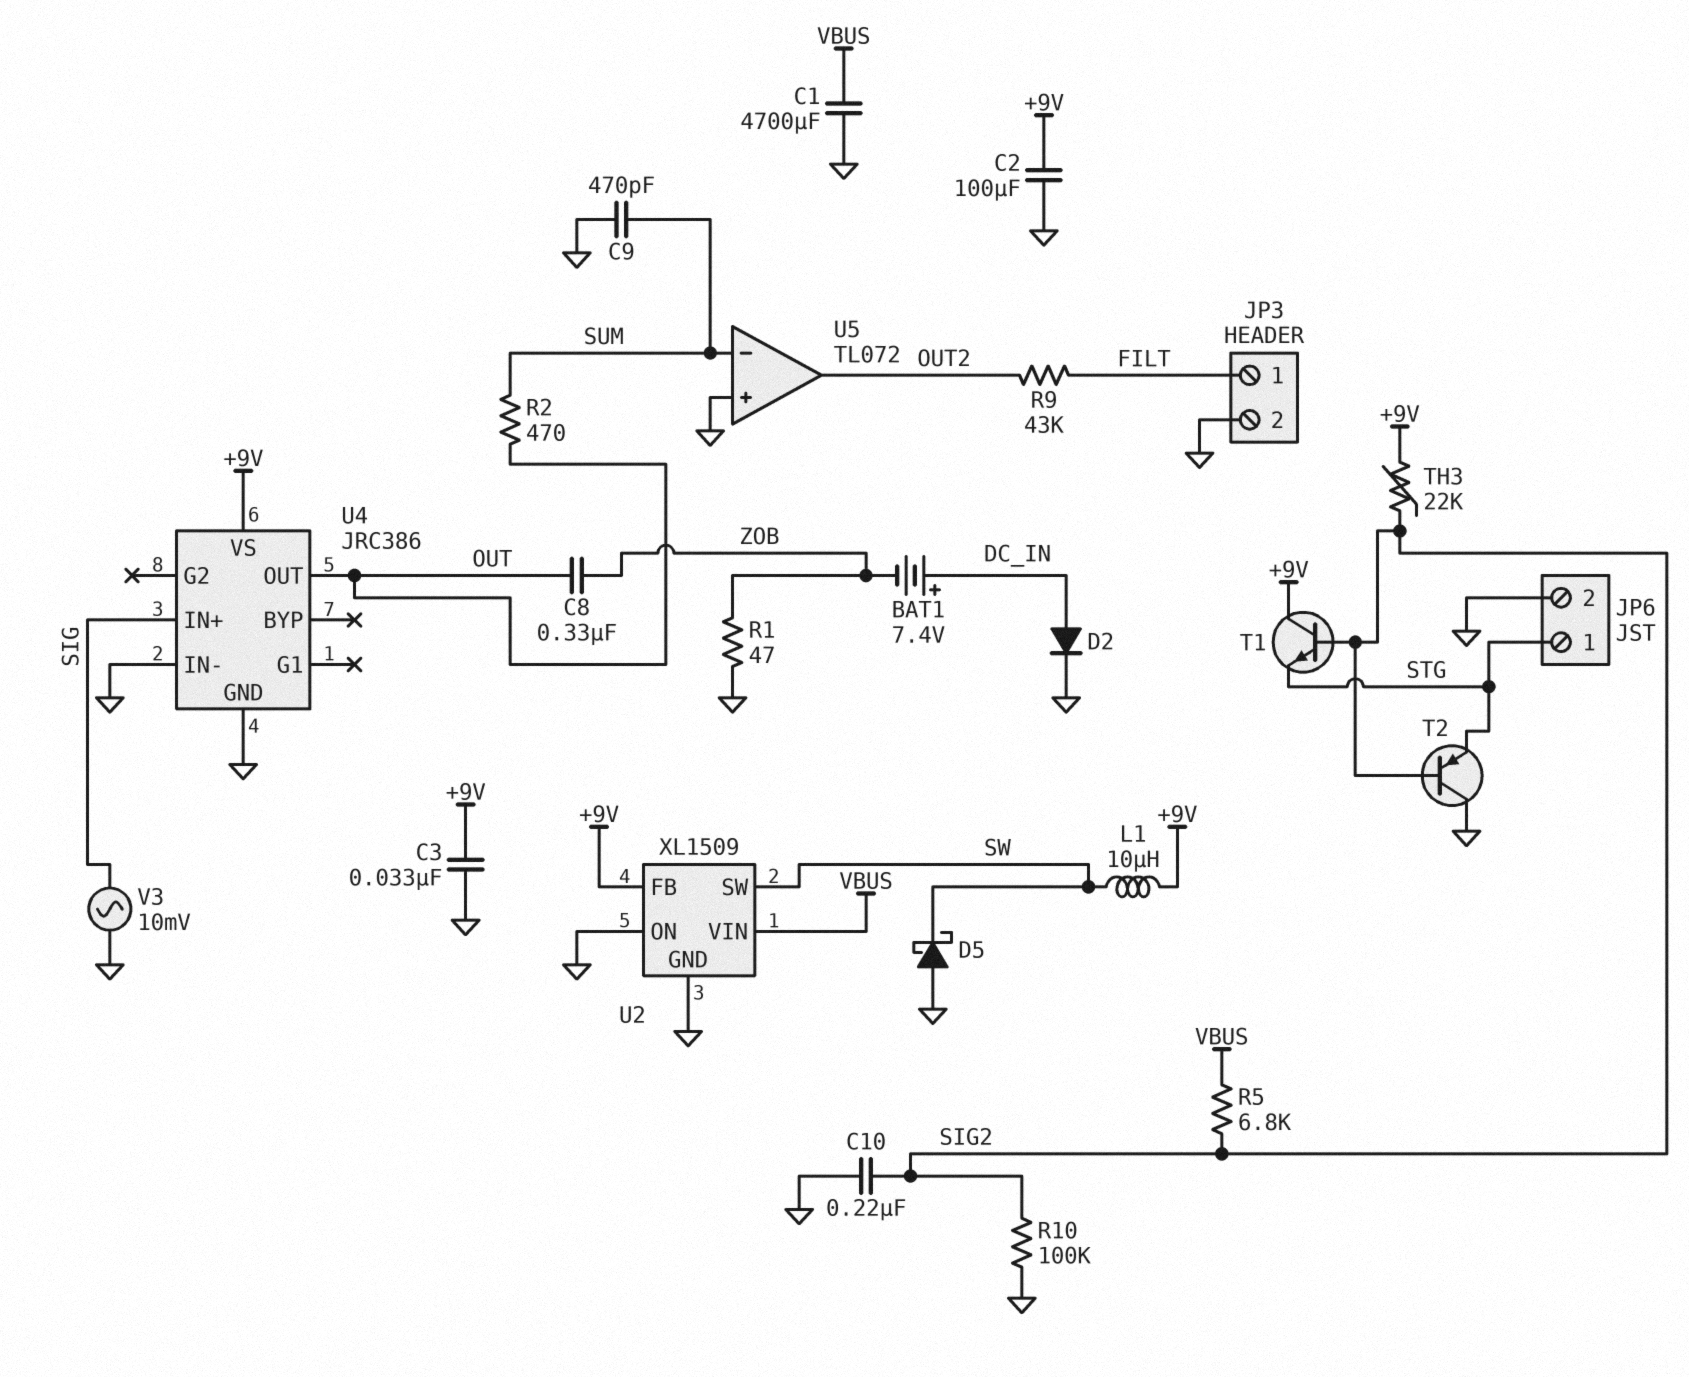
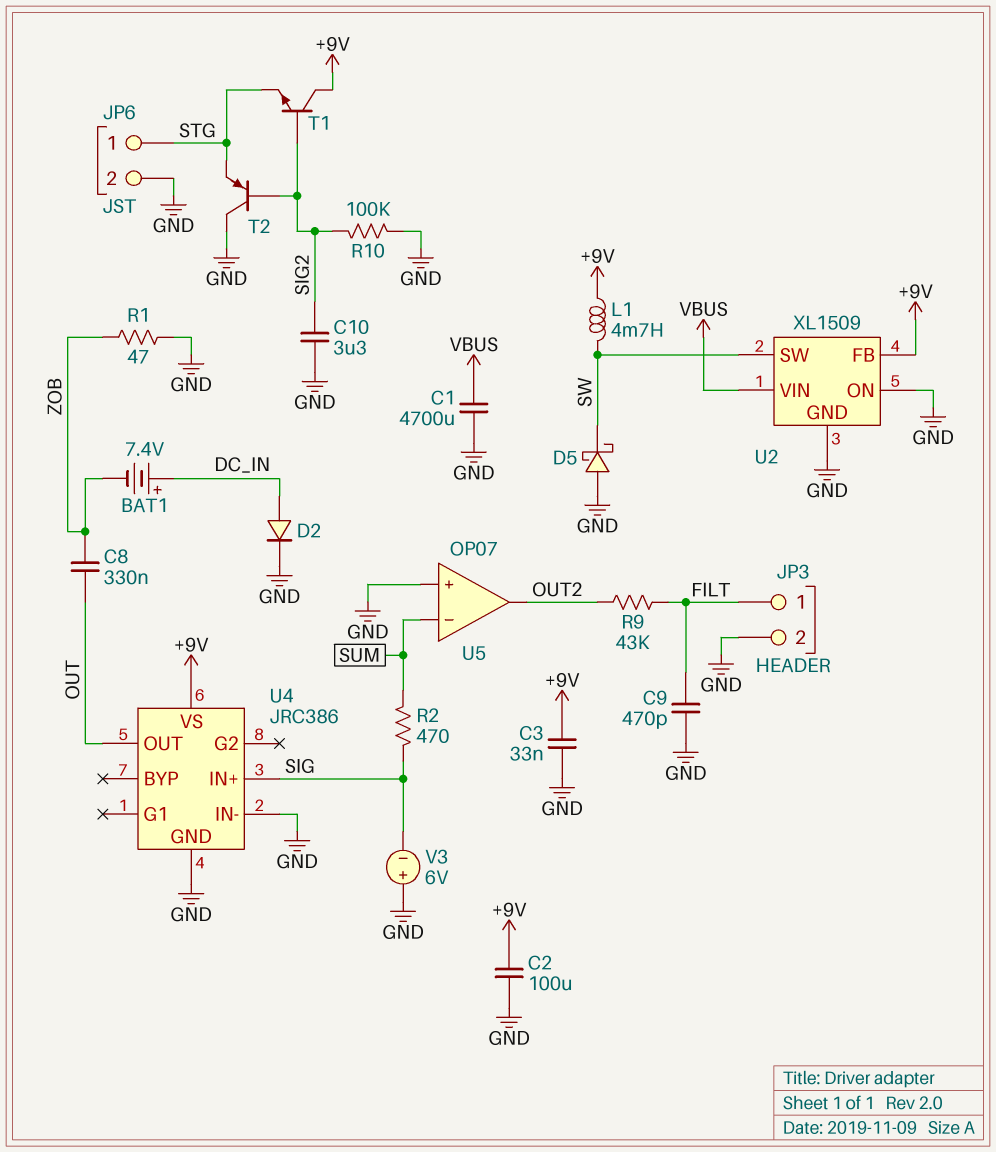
C9: 470pF (GND, SUM) -> 470pF (FILT, GND)
C10: 220nF (GND, SIG2) -> 3.3uF (GND, SIG2)
L1: 10uH (+9V, SW) -> 4.7mH (+9V, SW)
R2: 470 (OUT, SUM) -> 470 (SIG, SUM)
R5: 6.8k (SIG2, VBUS) -> none
TH3: 22k (+9V, SIG2) -> none
U5: TL072 -> OP07
V3: AC 10mV (GND, SIG) -> 6V (plus GND, minus SIG)

